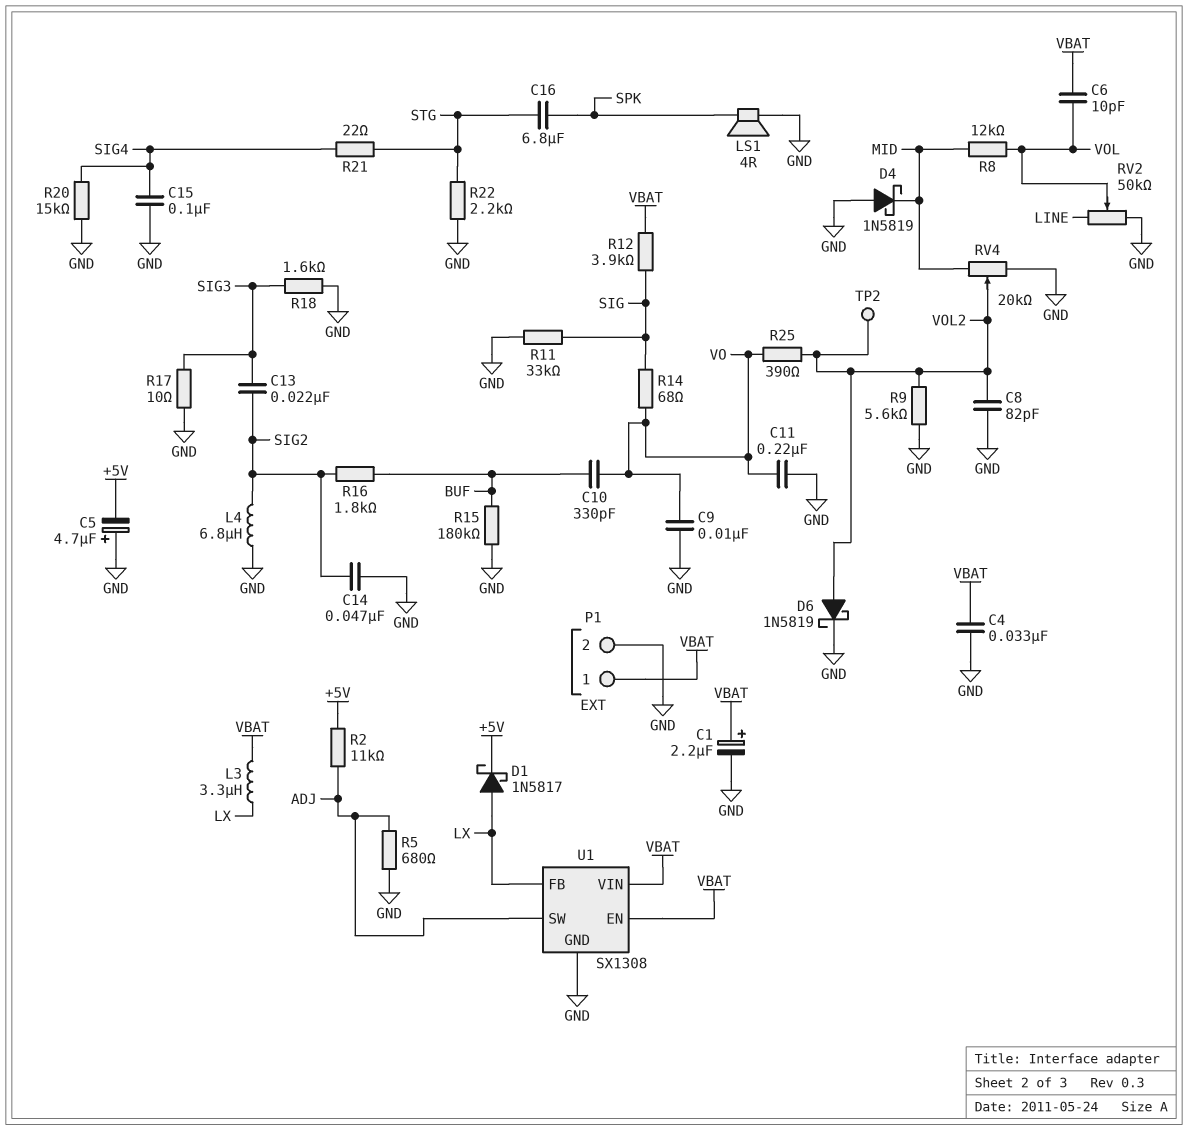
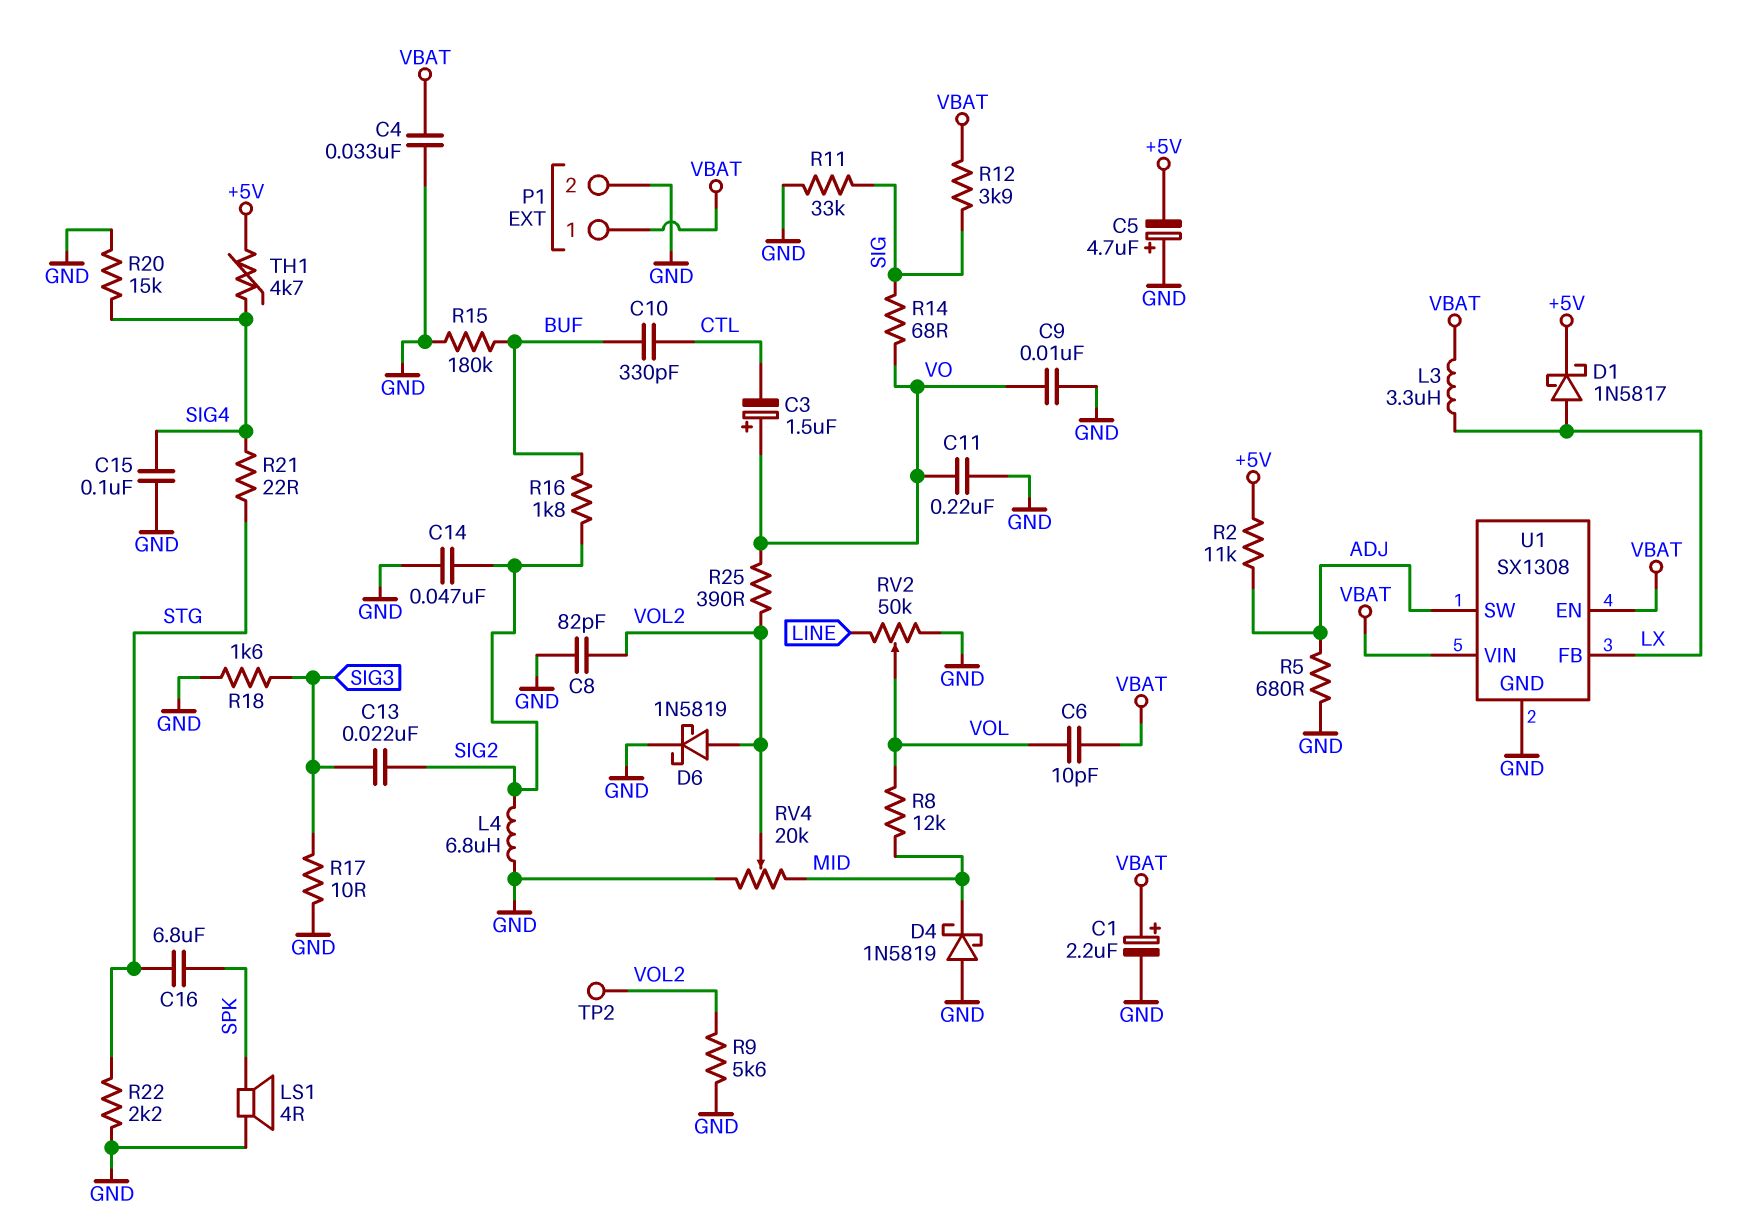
C3: none -> 1.5uF (plus VO, minus CTL)
C10: 330pF (BUF, VO) -> 330pF (BUF, CTL)
TH1: none -> 4.7k (+5V, SIG4)

